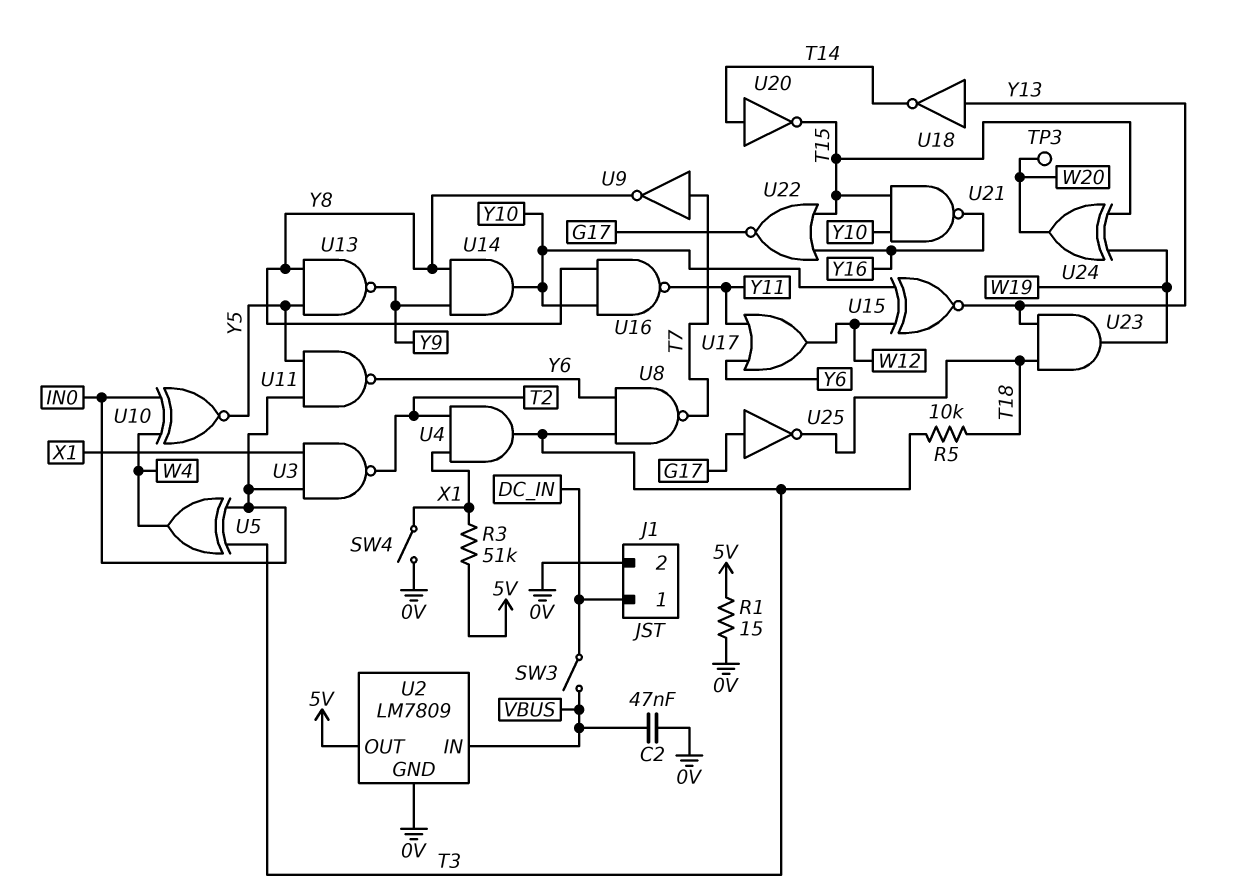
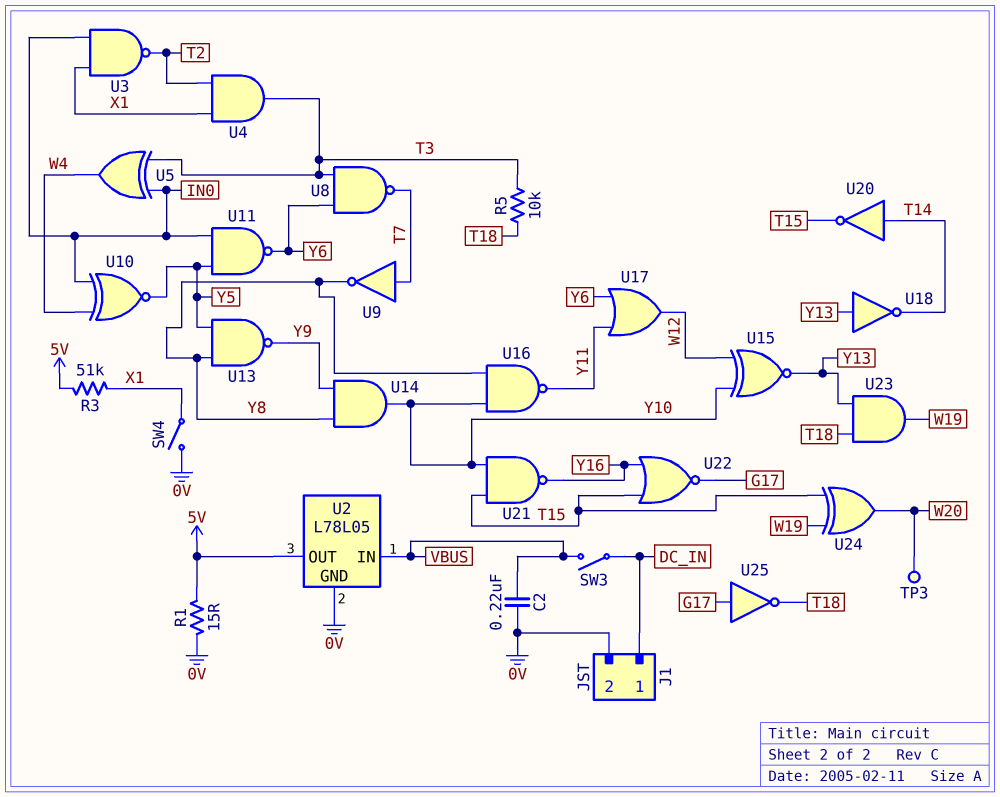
C2: 47nF (0V, VBUS) -> 220nF (0V, VBUS)
U2: LM7809 -> L78L05

